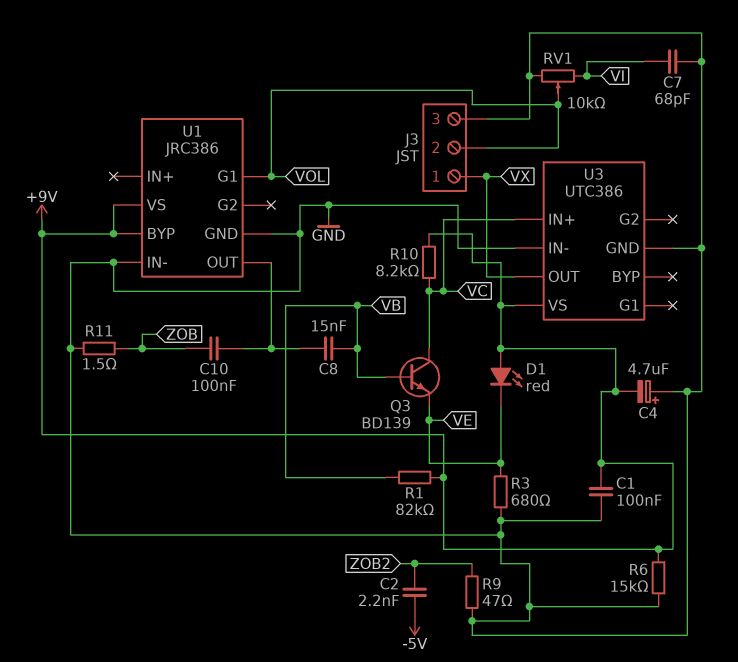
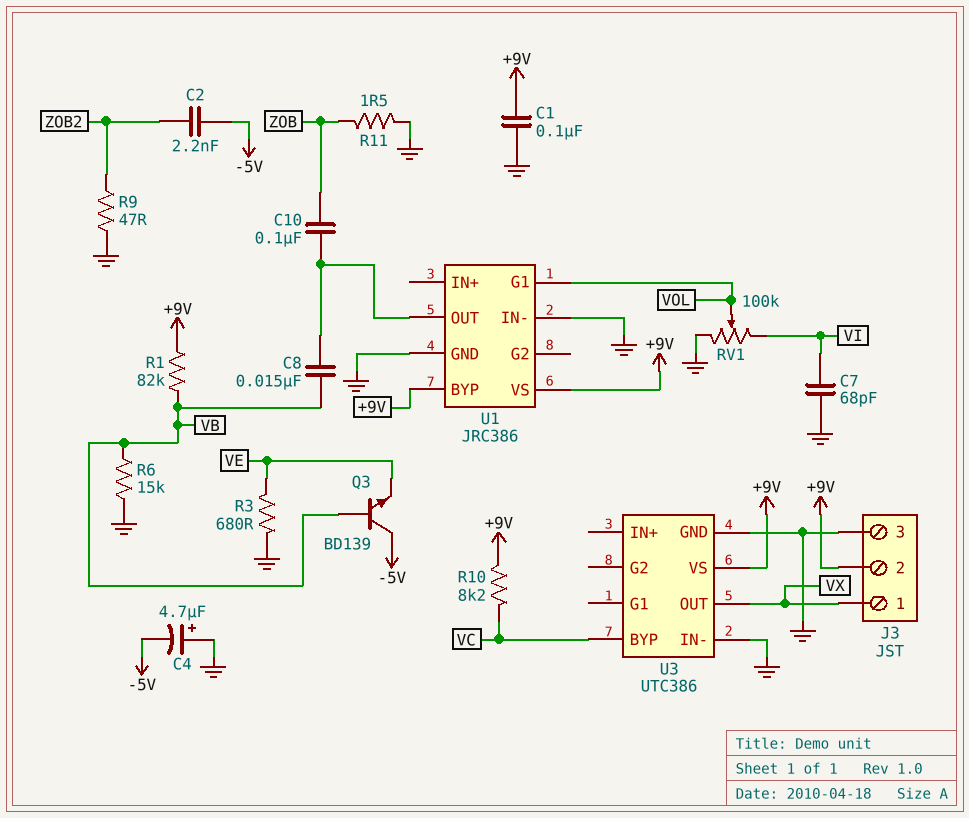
C4: 4.7uF (plus GND, minus +9V) -> 4.7uF (plus GND, minus -5V)
D1: LED red (A +9V, K VE) -> none
J3 pin 2: VOL -> +9V
Q3: NPN BD139 (B VB, C VC, E VE) -> NPN BD139 (B VB, C -5V, E VE)
R6: 15k (+9V, GND) -> 15k (GND, VB)
RV1: 10k (GND, VI, wiper VOL) -> 100k (GND, VI, wiper VOL)
U3 pin BYP: none -> VC
U3 pin IN+: VC -> none

